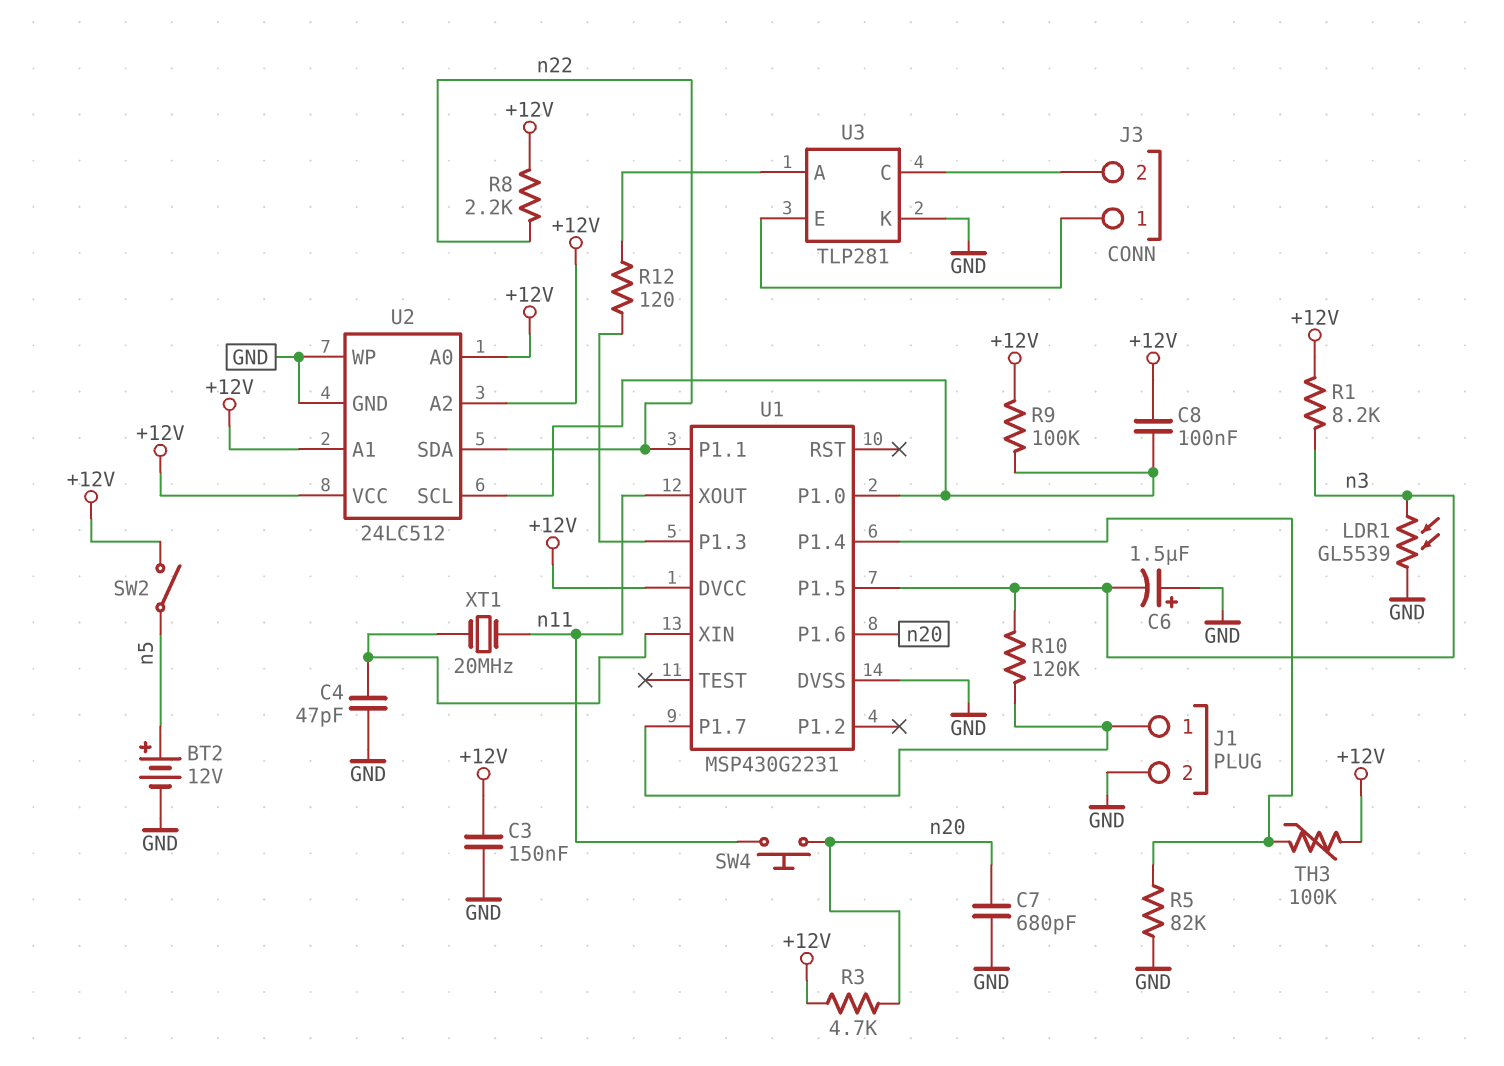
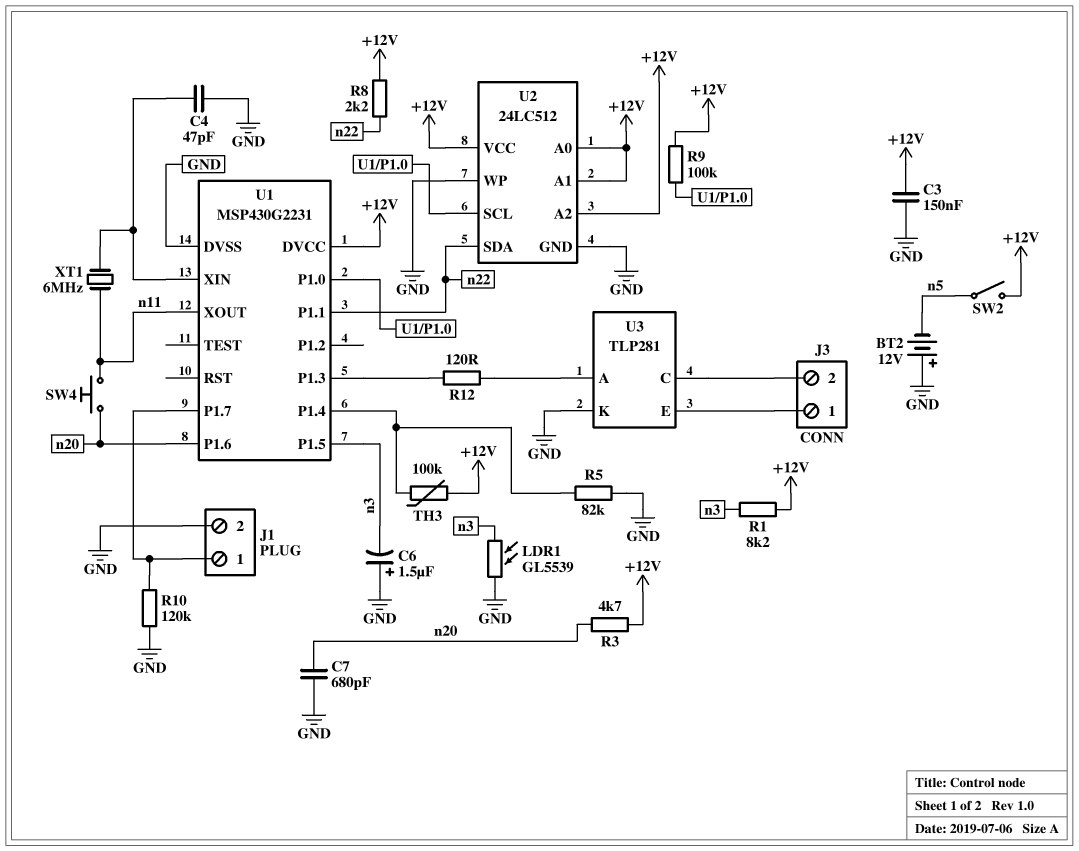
BT2: 12V (plus n5, minus GND) -> 12V (plus GND, minus n5)
C8: 100nF (+12V, U1/P1.0) -> none
R10: 120k (J1/1, n3) -> 120k (GND, J1/1)
XT1: 20MHz (U1/XIN, n11) -> 6MHz (U1/XIN, n11)

